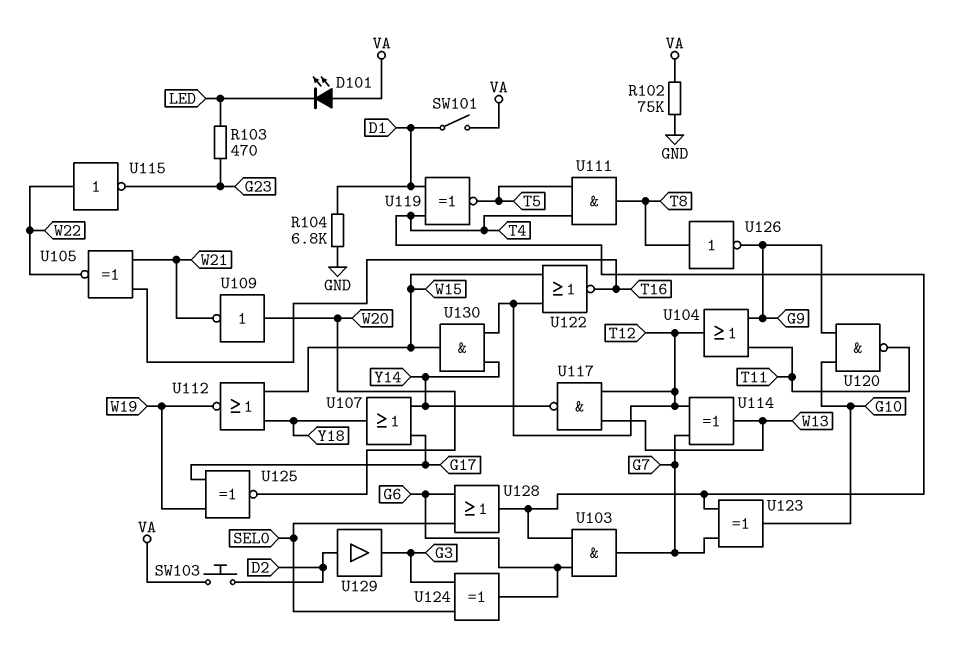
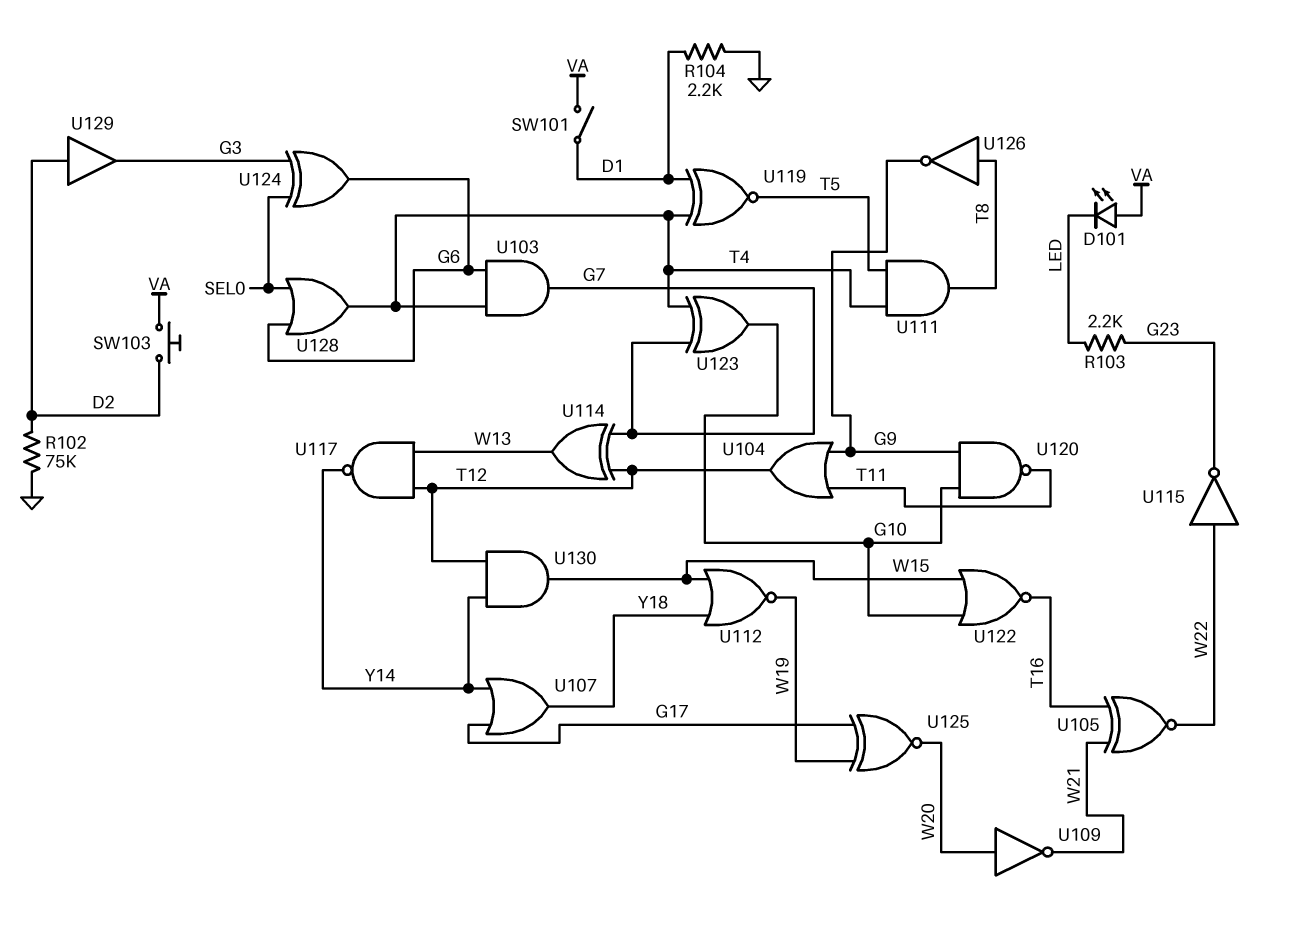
R102: 75k (GND, VA) -> 75k (D2, GND)
R103: 470 (G23, LED) -> 2.2k (G23, LED)
R104: 6.8k (D1, GND) -> 2.2k (D1, GND)
U122: NOR (in T12, in W15, out T16) -> NOR (in G10, in W15, out T16)

